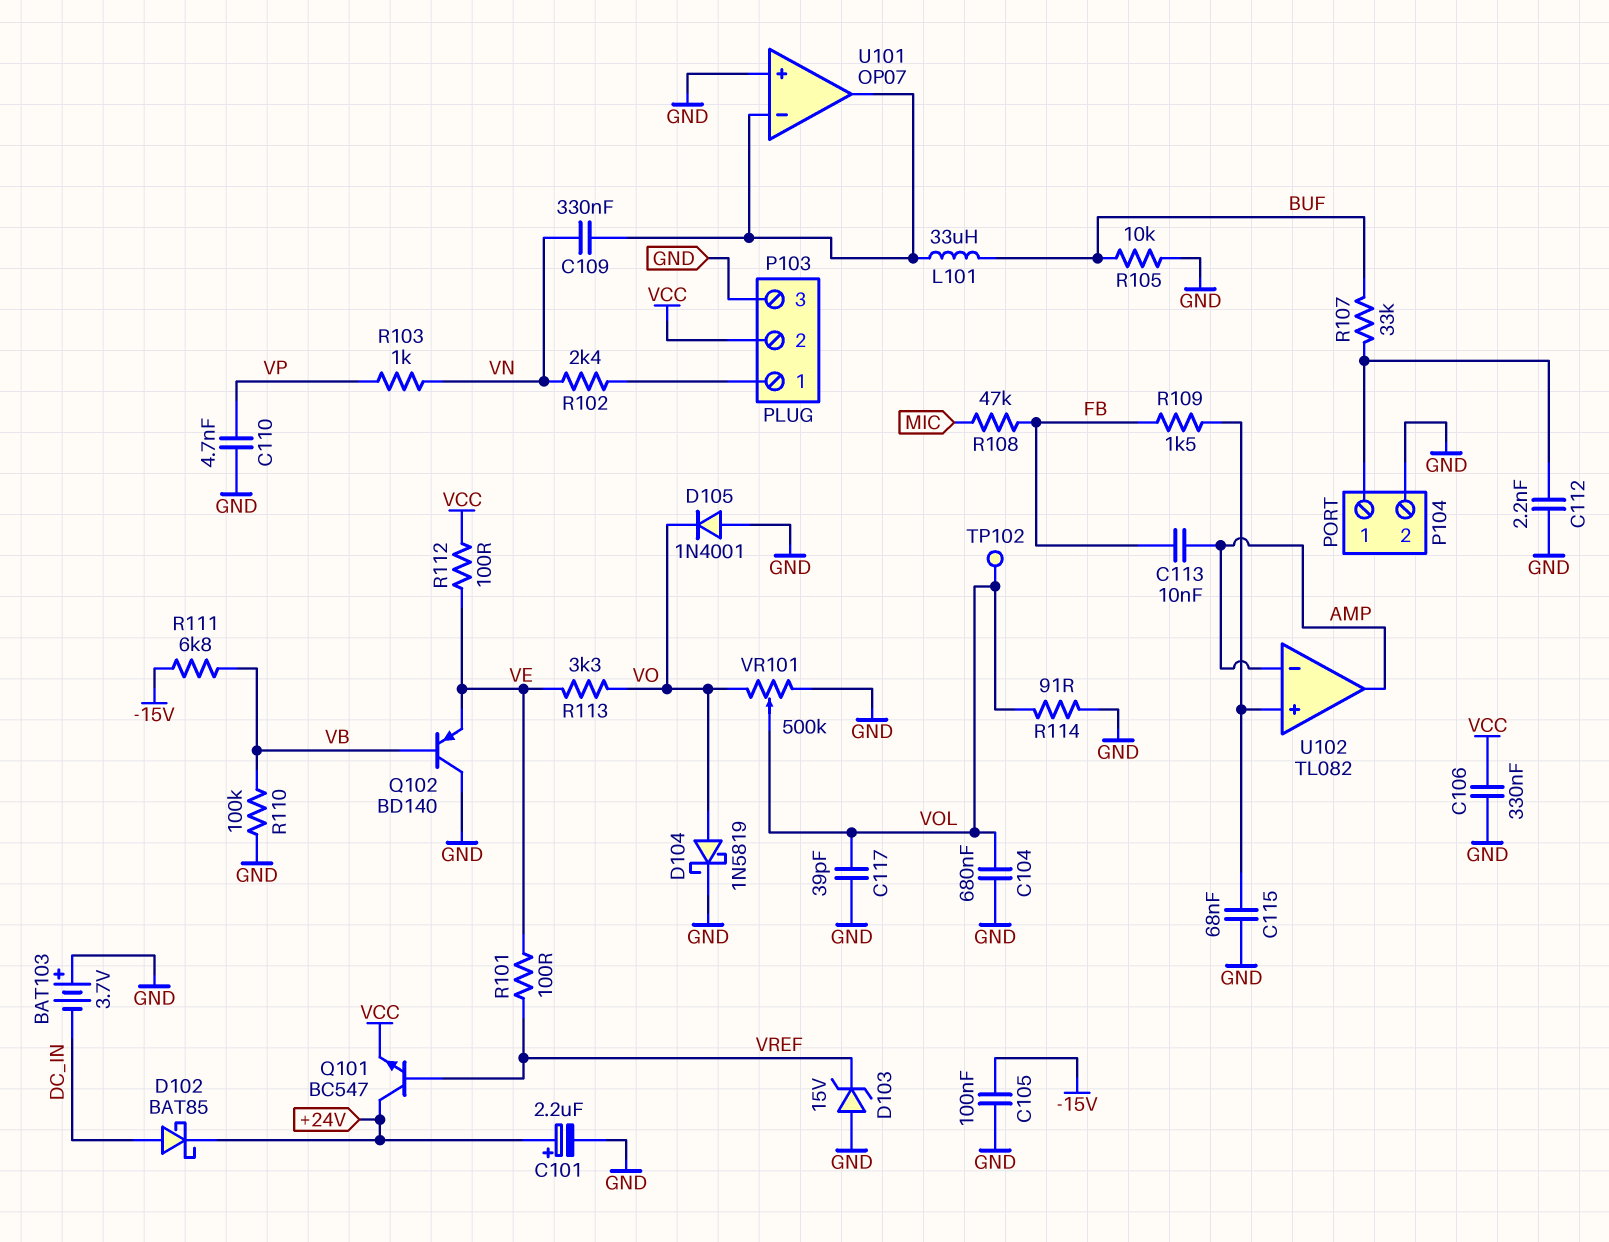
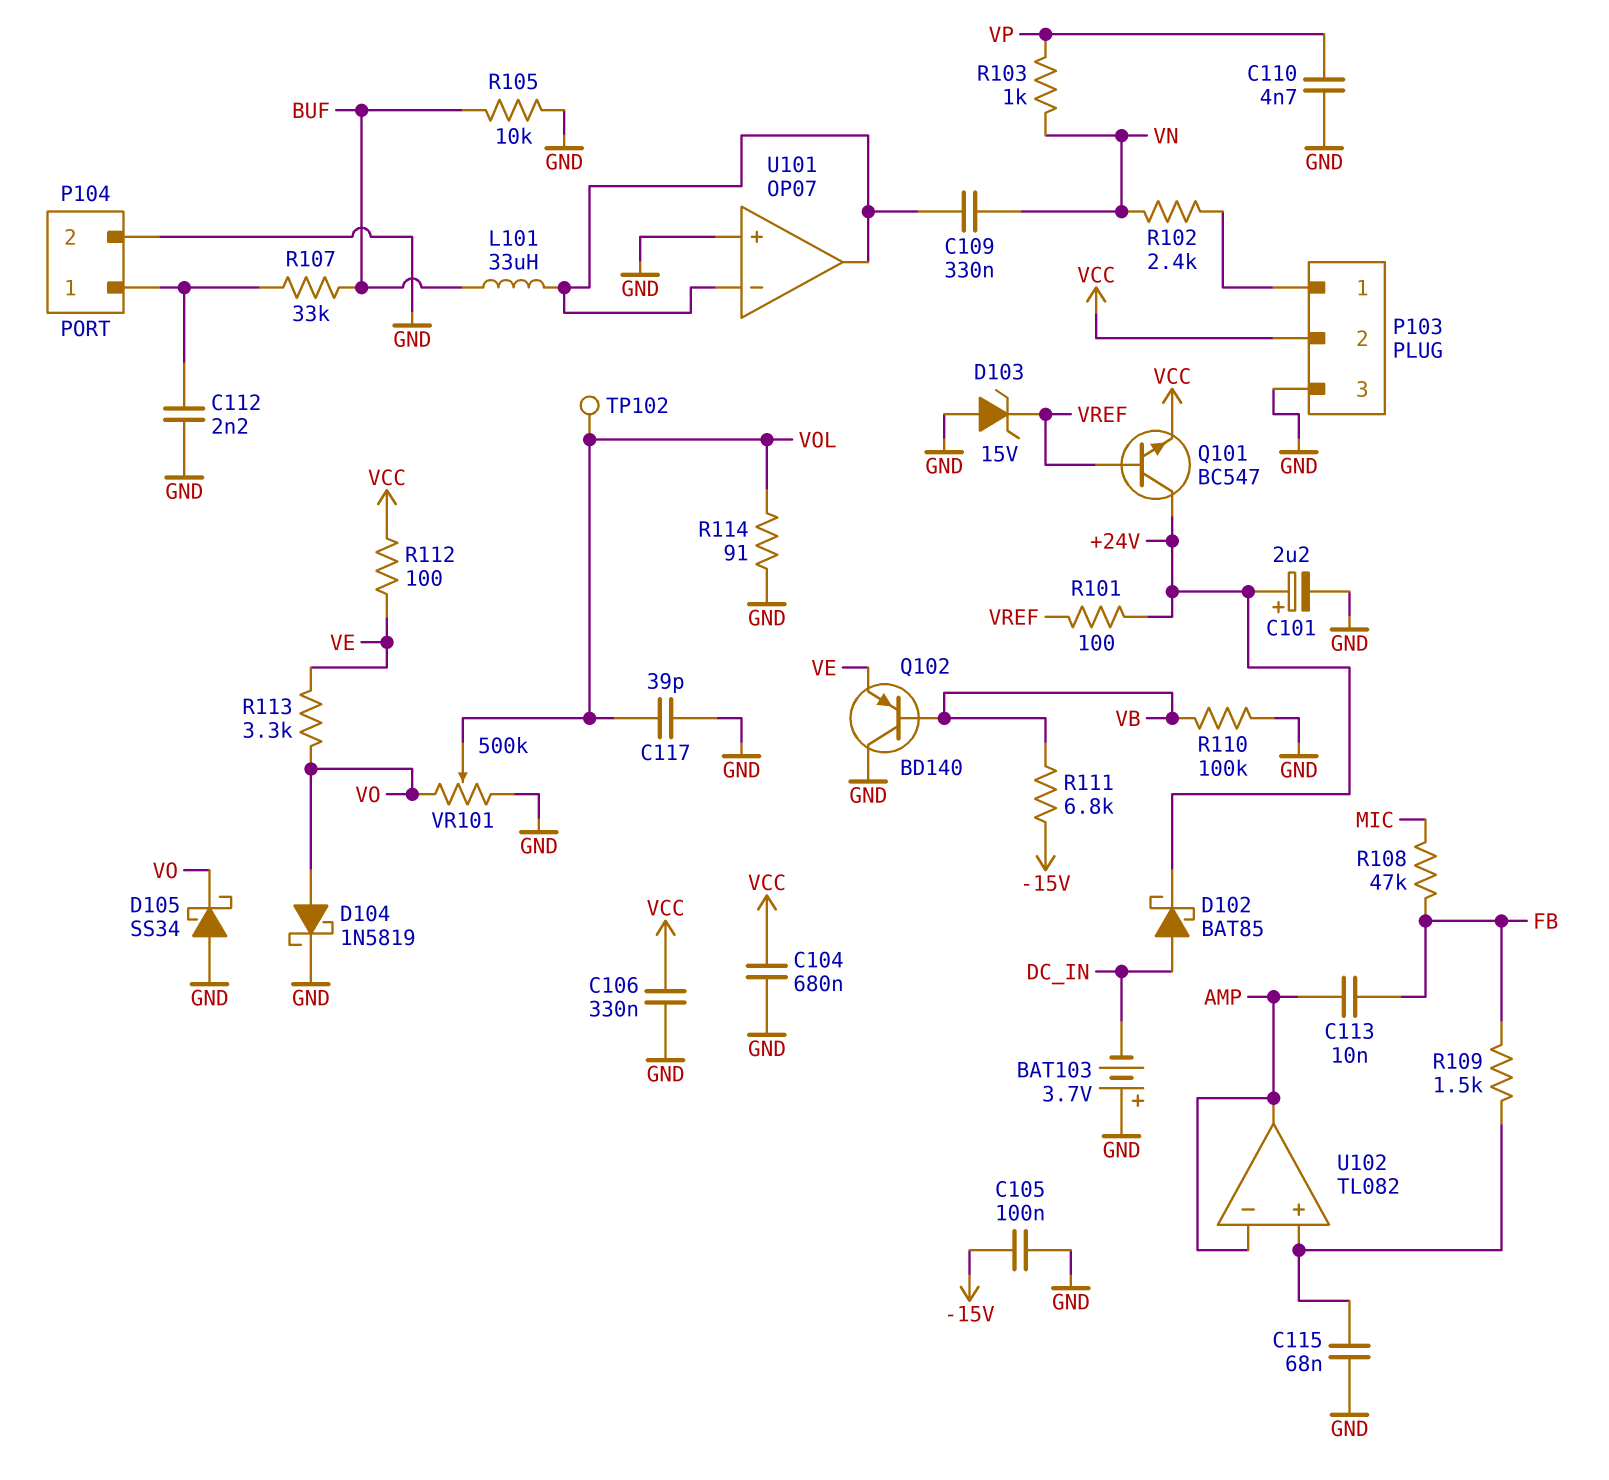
C104: 680nF (GND, VOL) -> 680nF (GND, VCC)
D105: diode 1N4001 (A GND, K VO) -> schottky SS34 (A GND, K VO)
R101: 100 (VE, VREF) -> 100 (+24V, VREF)

